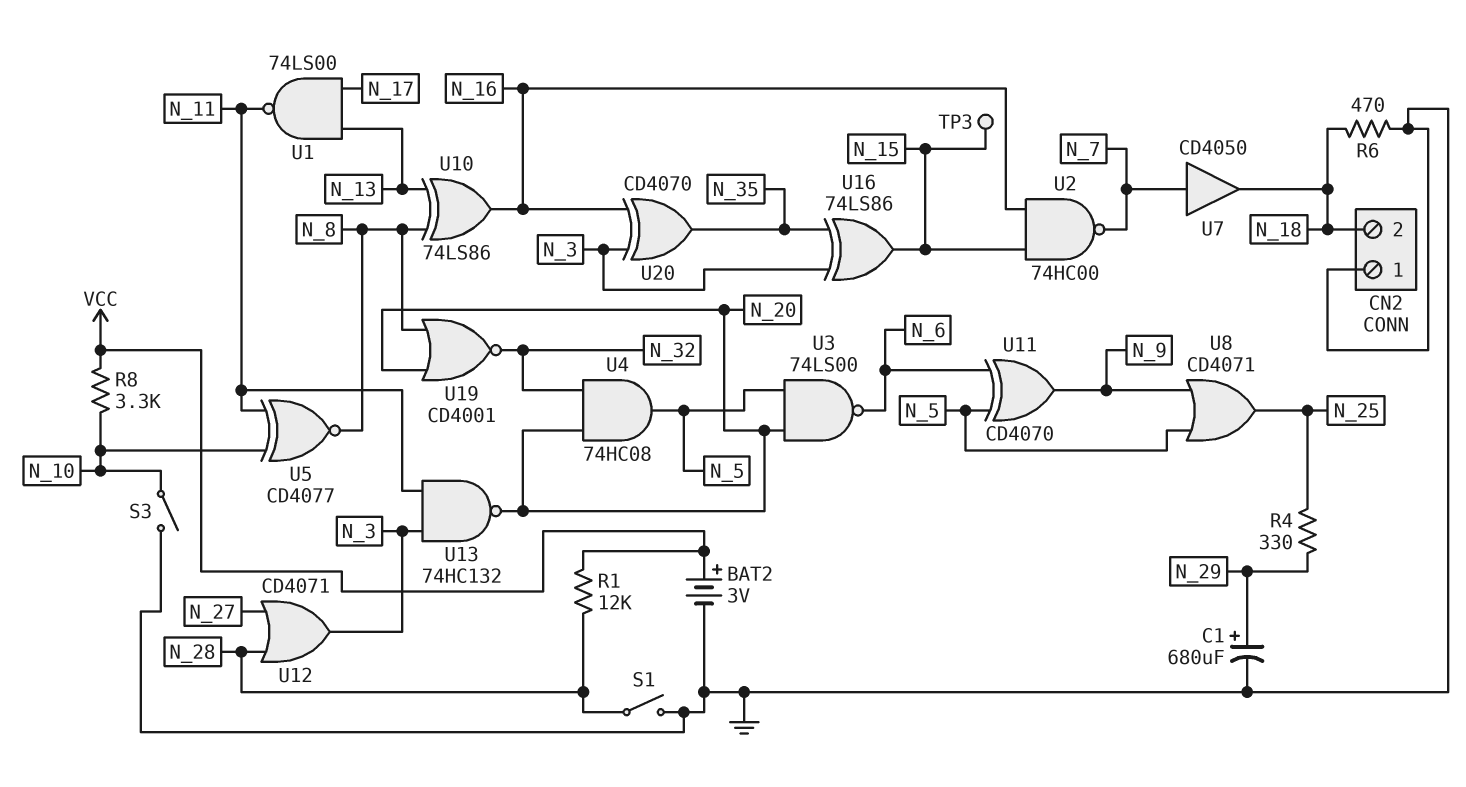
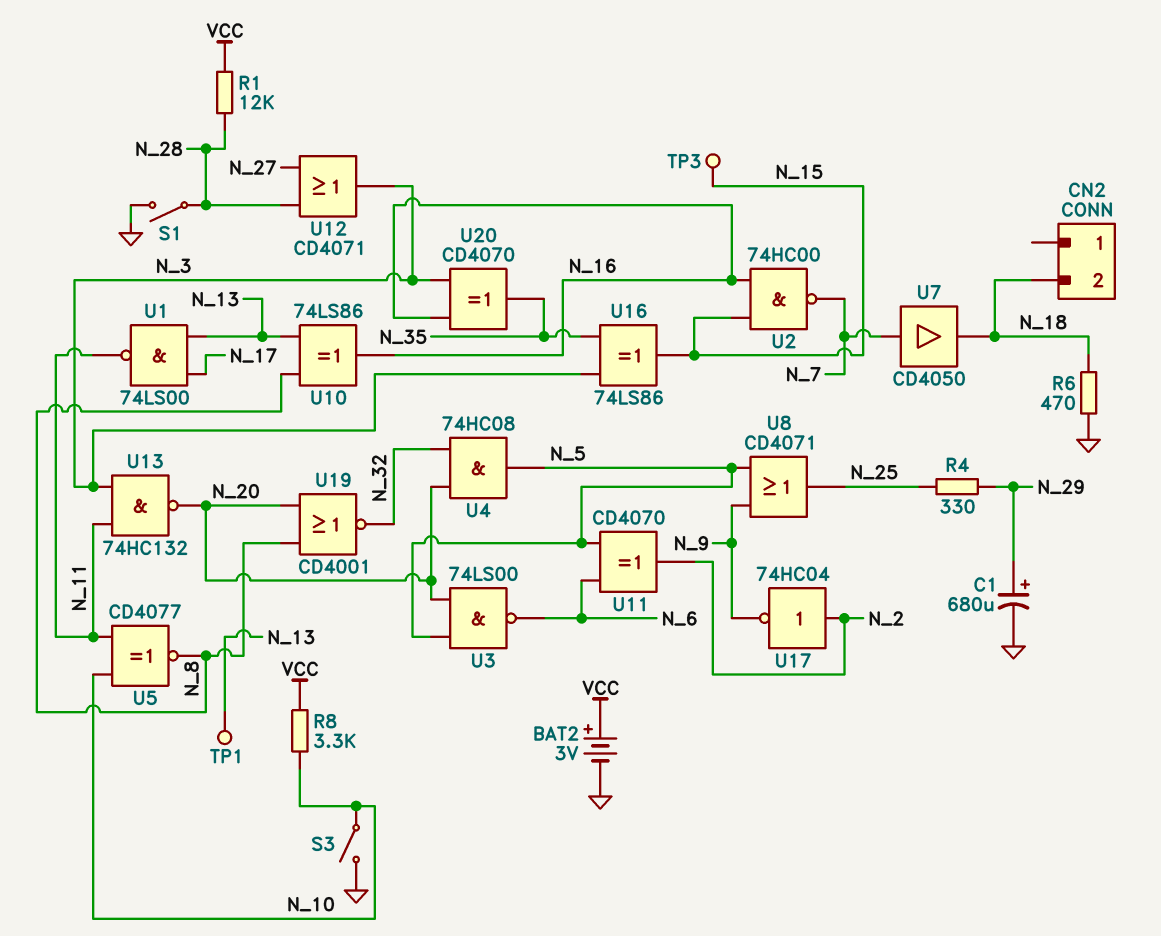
CN2 pin 1: GND -> none
TP1: none -> test point (N_13)
U11: XOR CD4070 (in N_5, in N_6, out N_9) -> XOR CD4070 (in N_5, in N_6, out N_2)
U17: none -> NOT 74HC04 (in N_2, out N_9)

